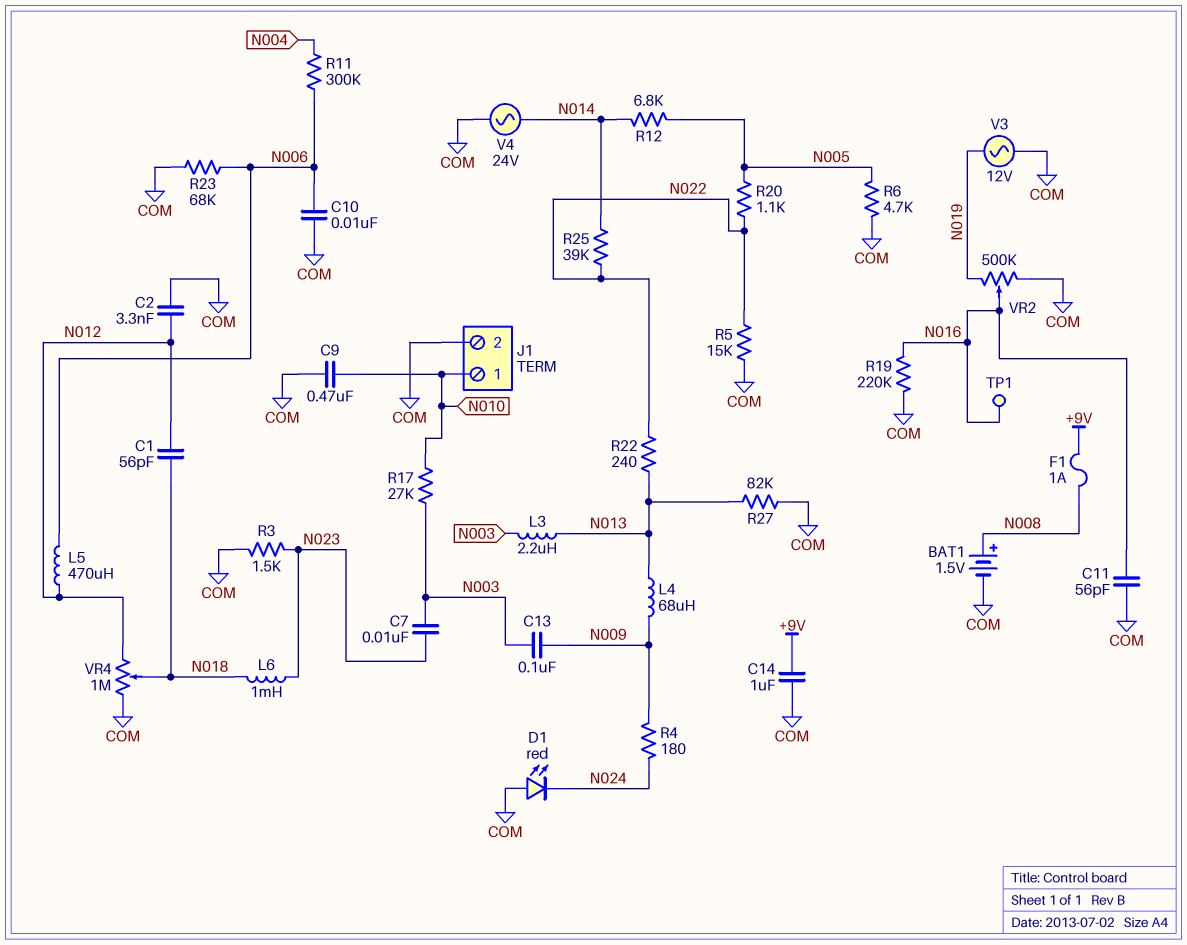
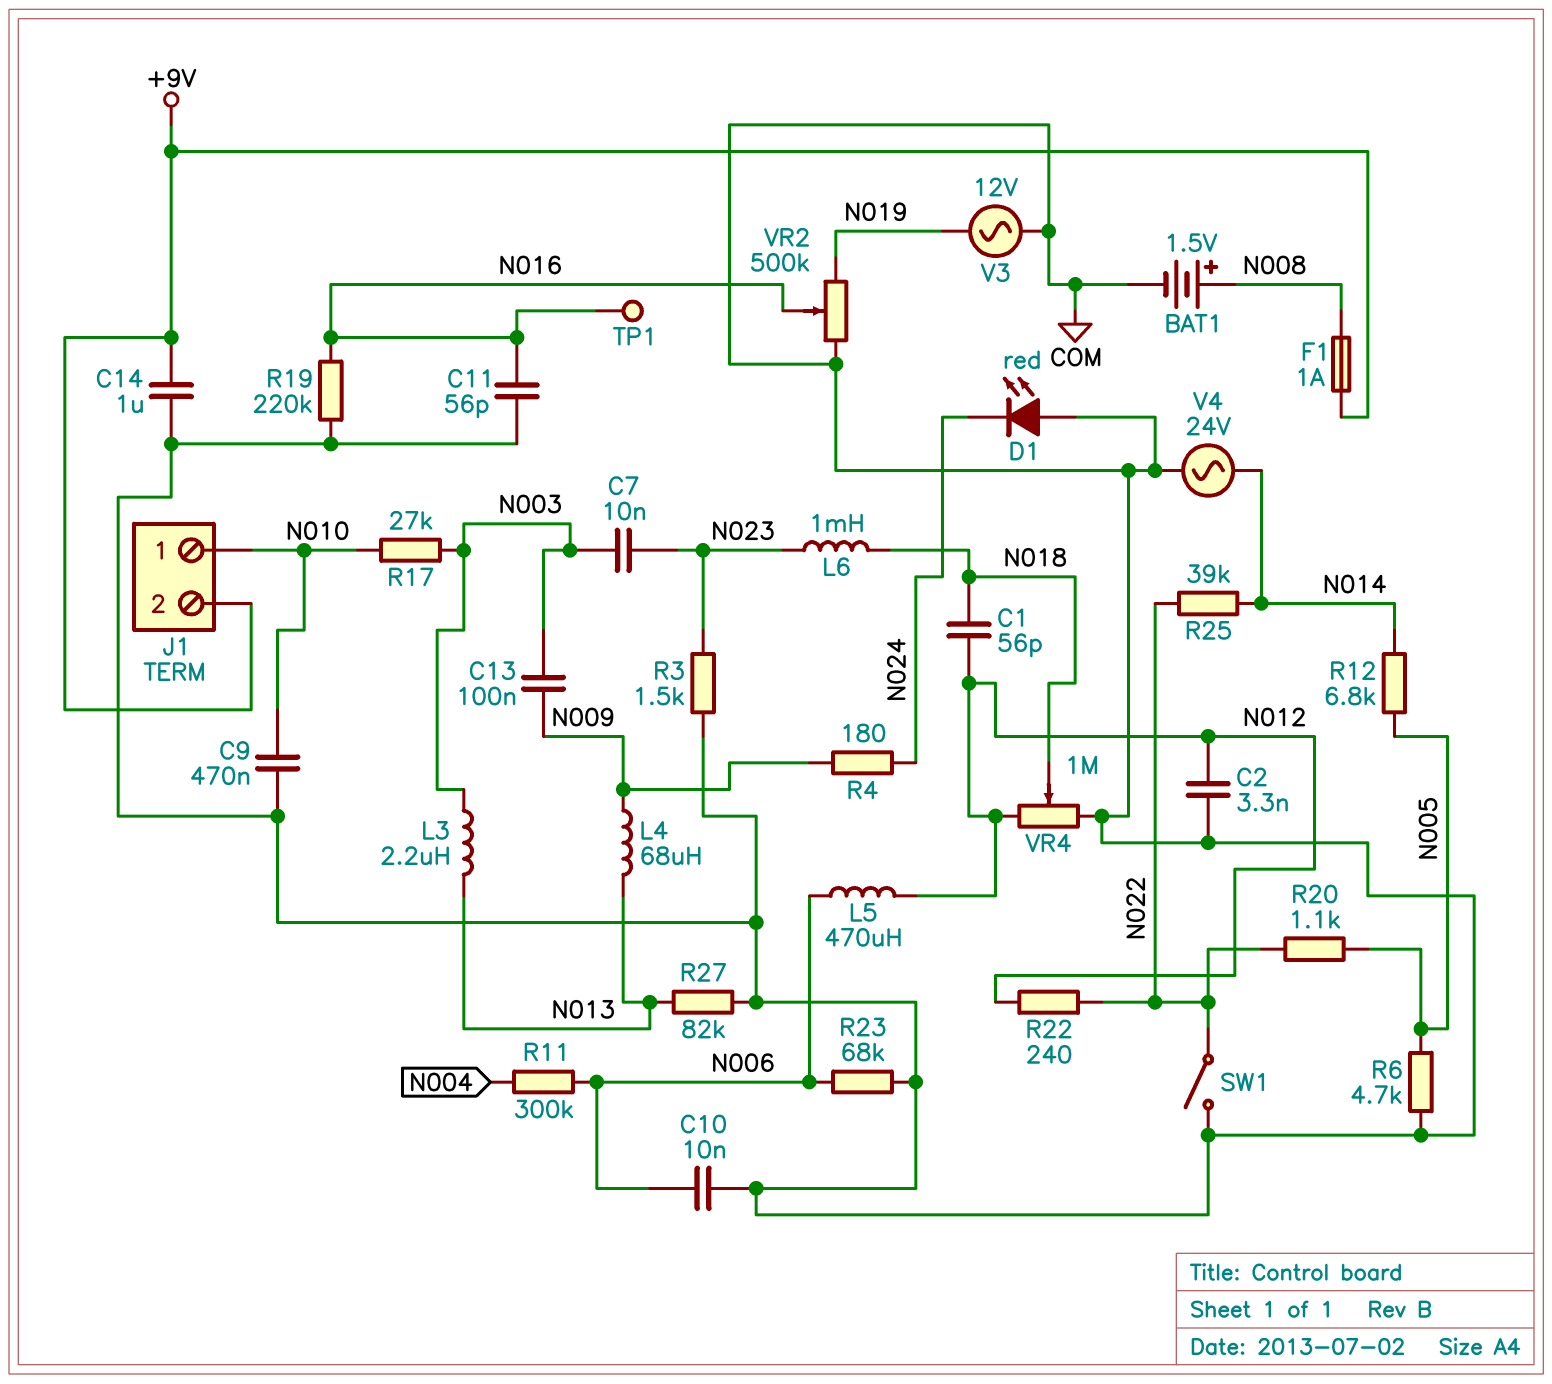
J1 pin 2: COM -> +9V
R5: 15k (COM, N022) -> none
R22: 240 (N013, N022) -> 240 (N012, N022)
SW1: none -> switch (COM, N022)

